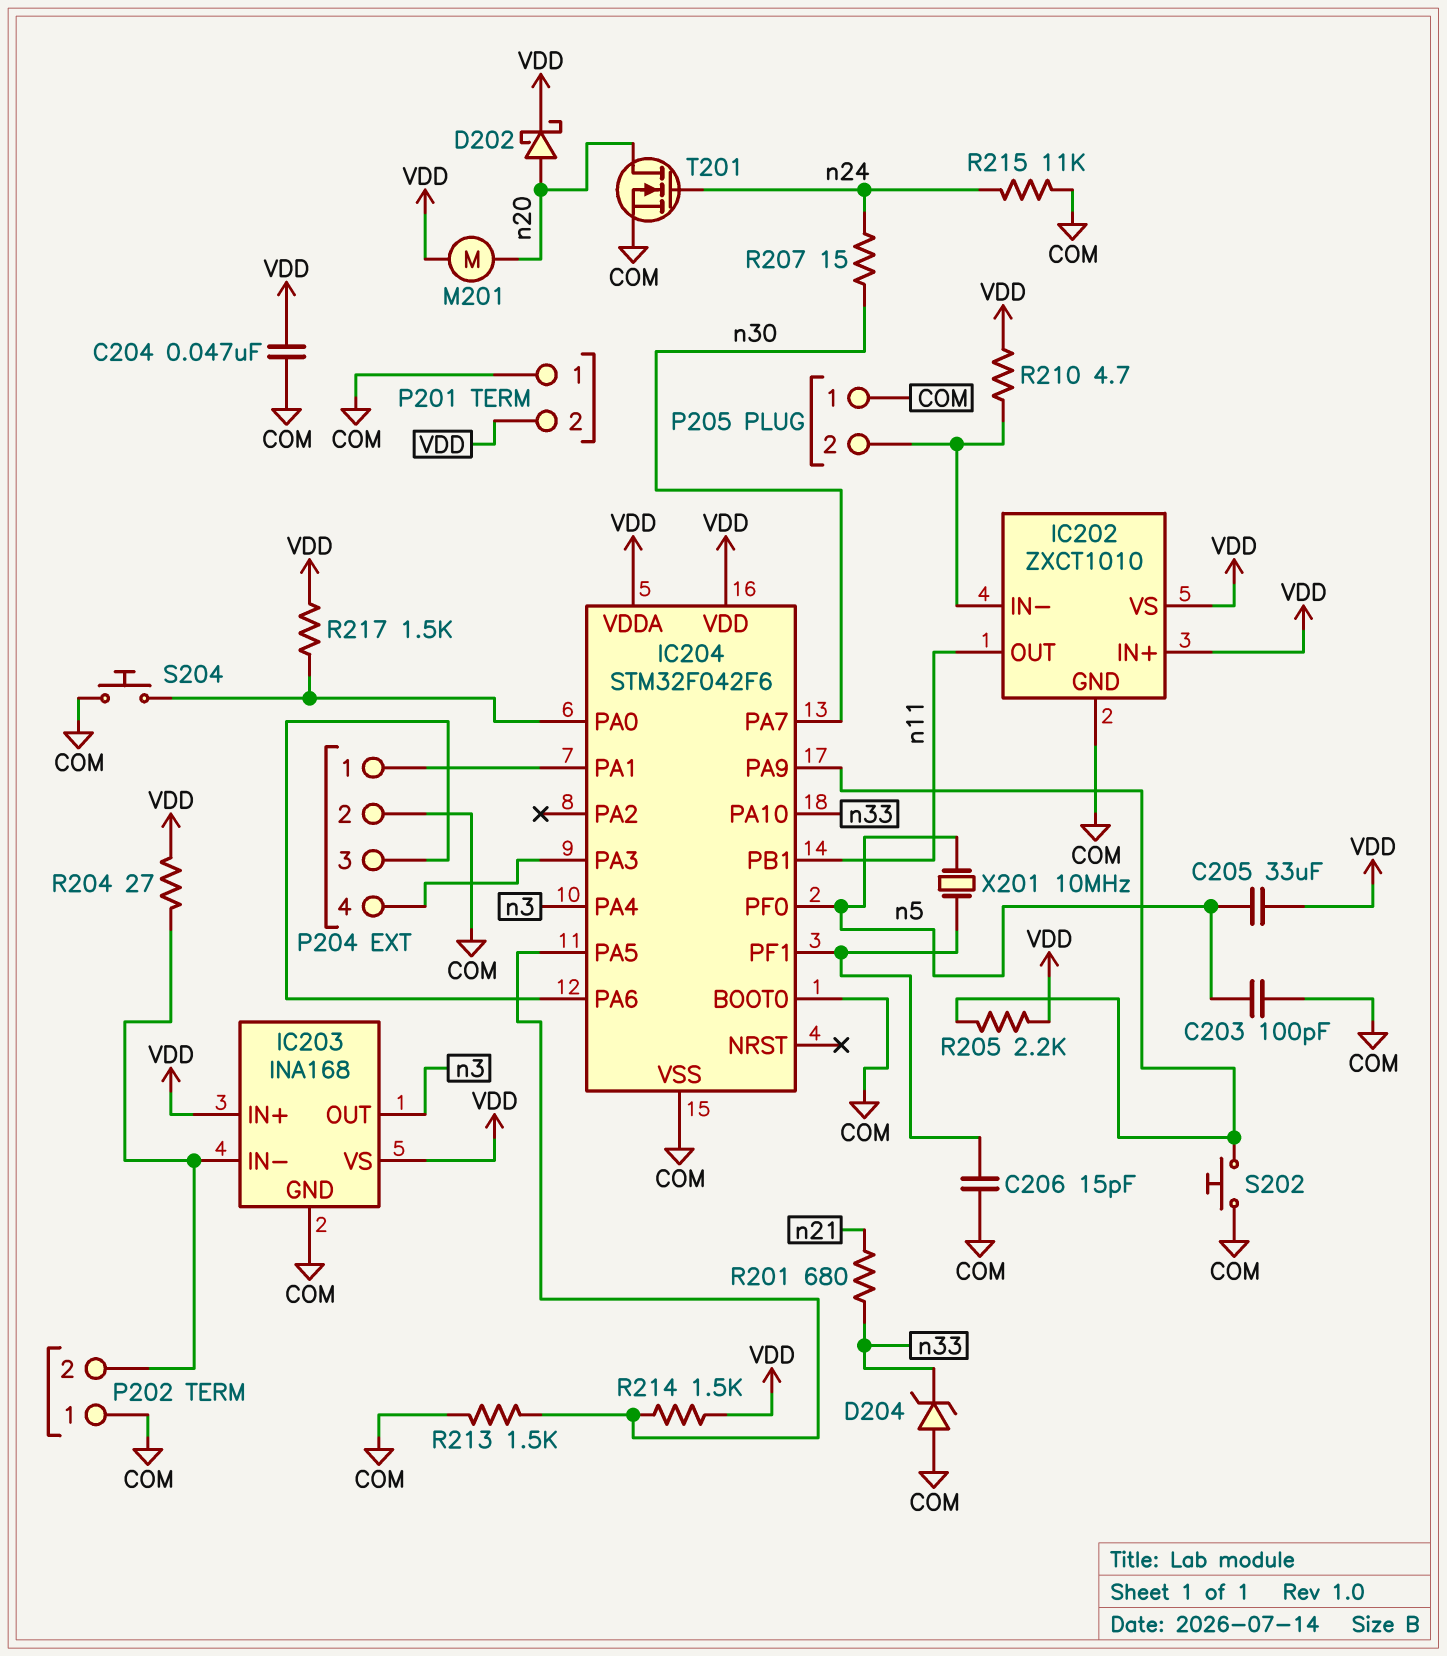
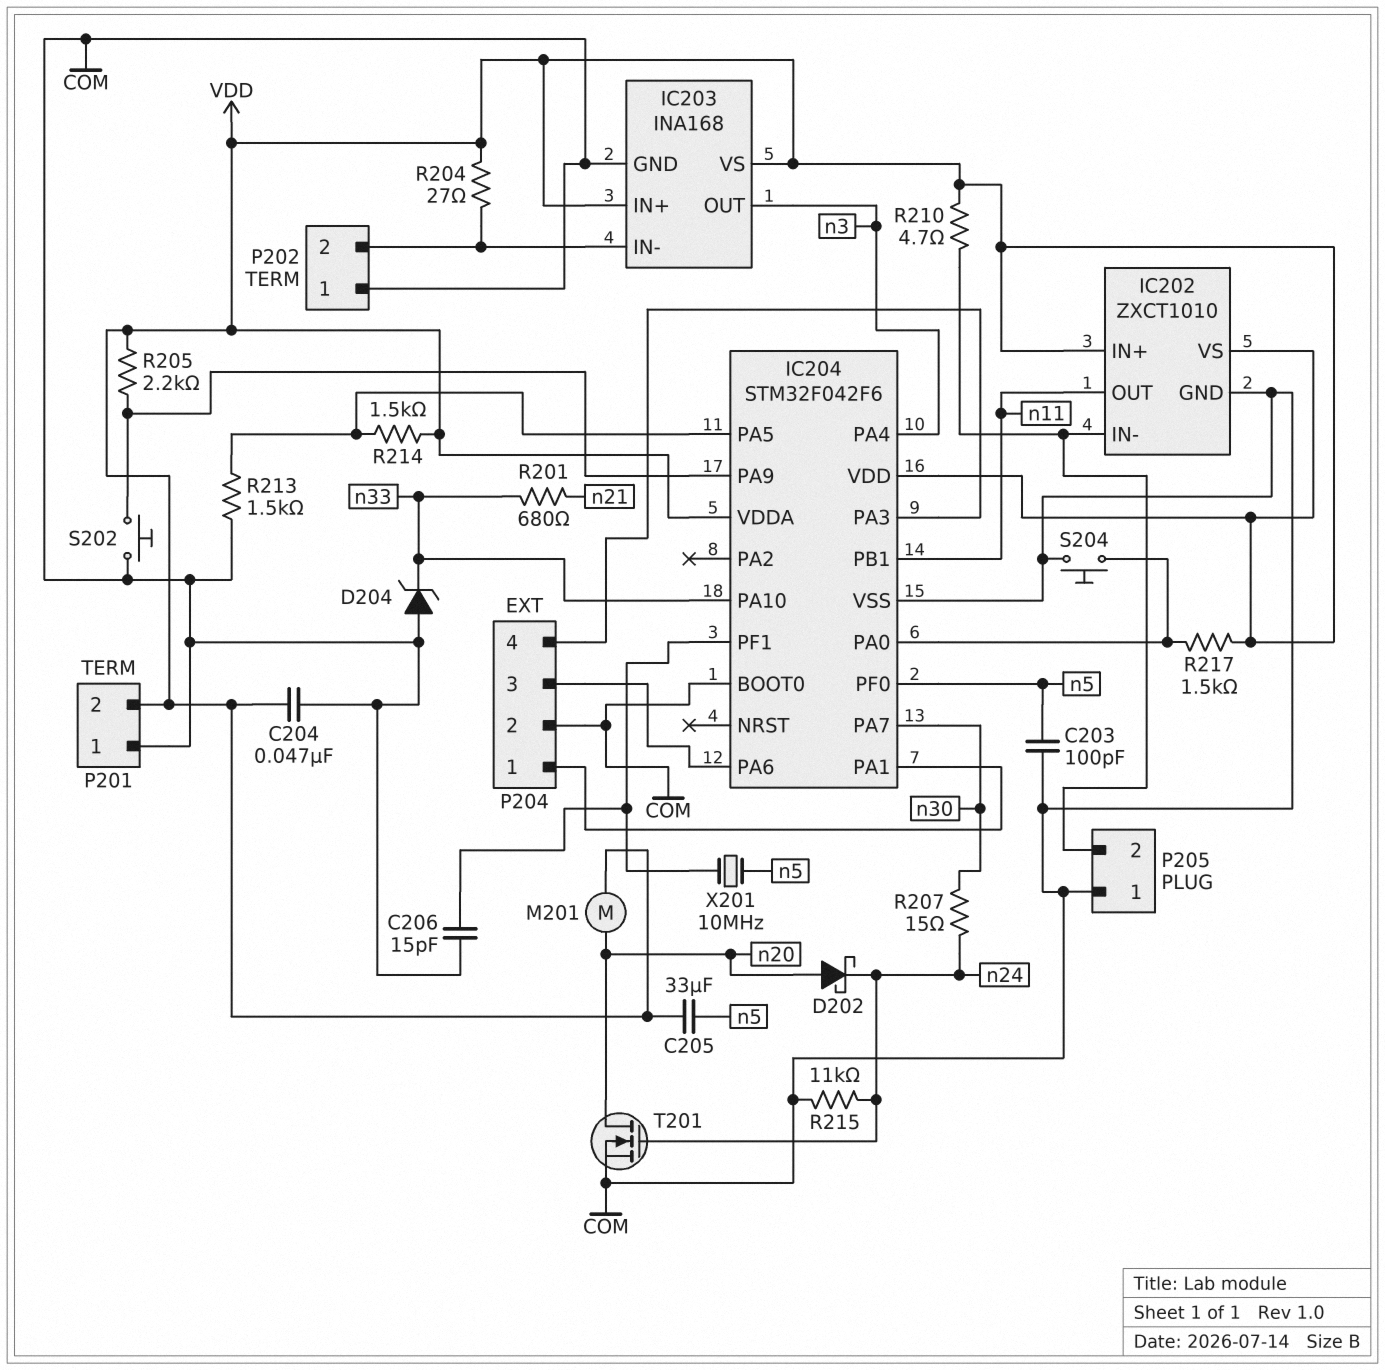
D202: schottky (A n20, K VDD) -> schottky (A n20, K n24)

